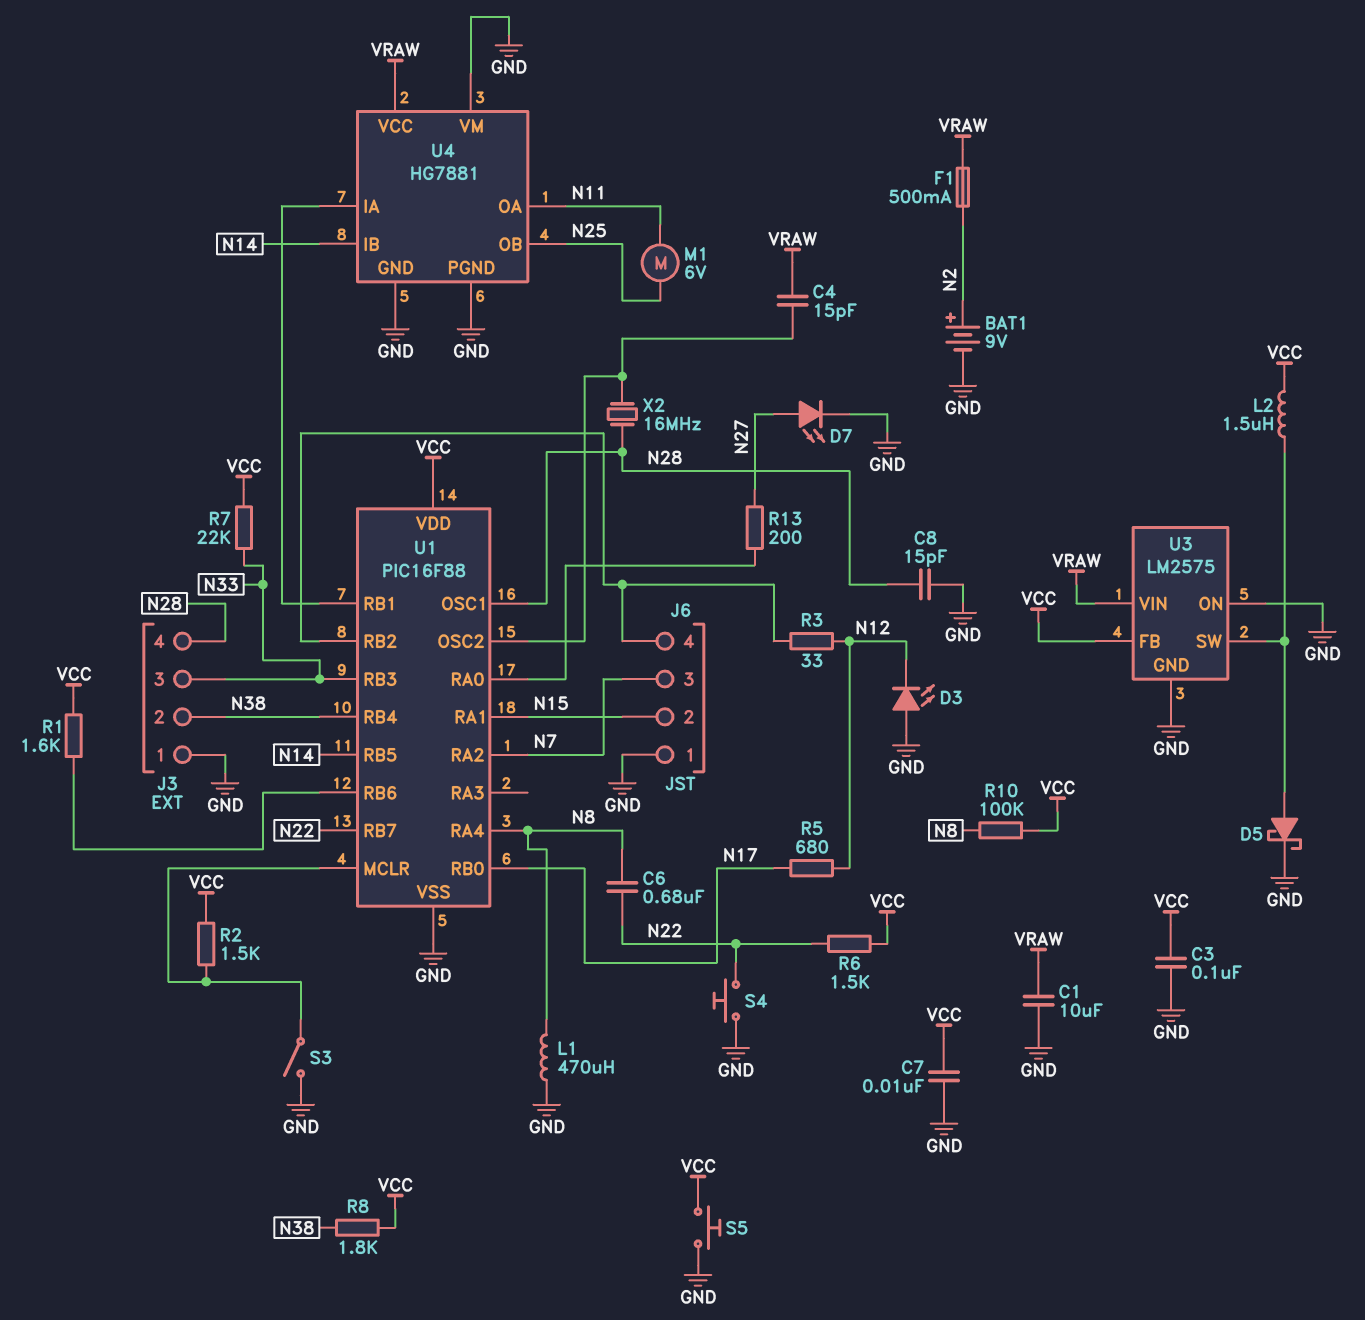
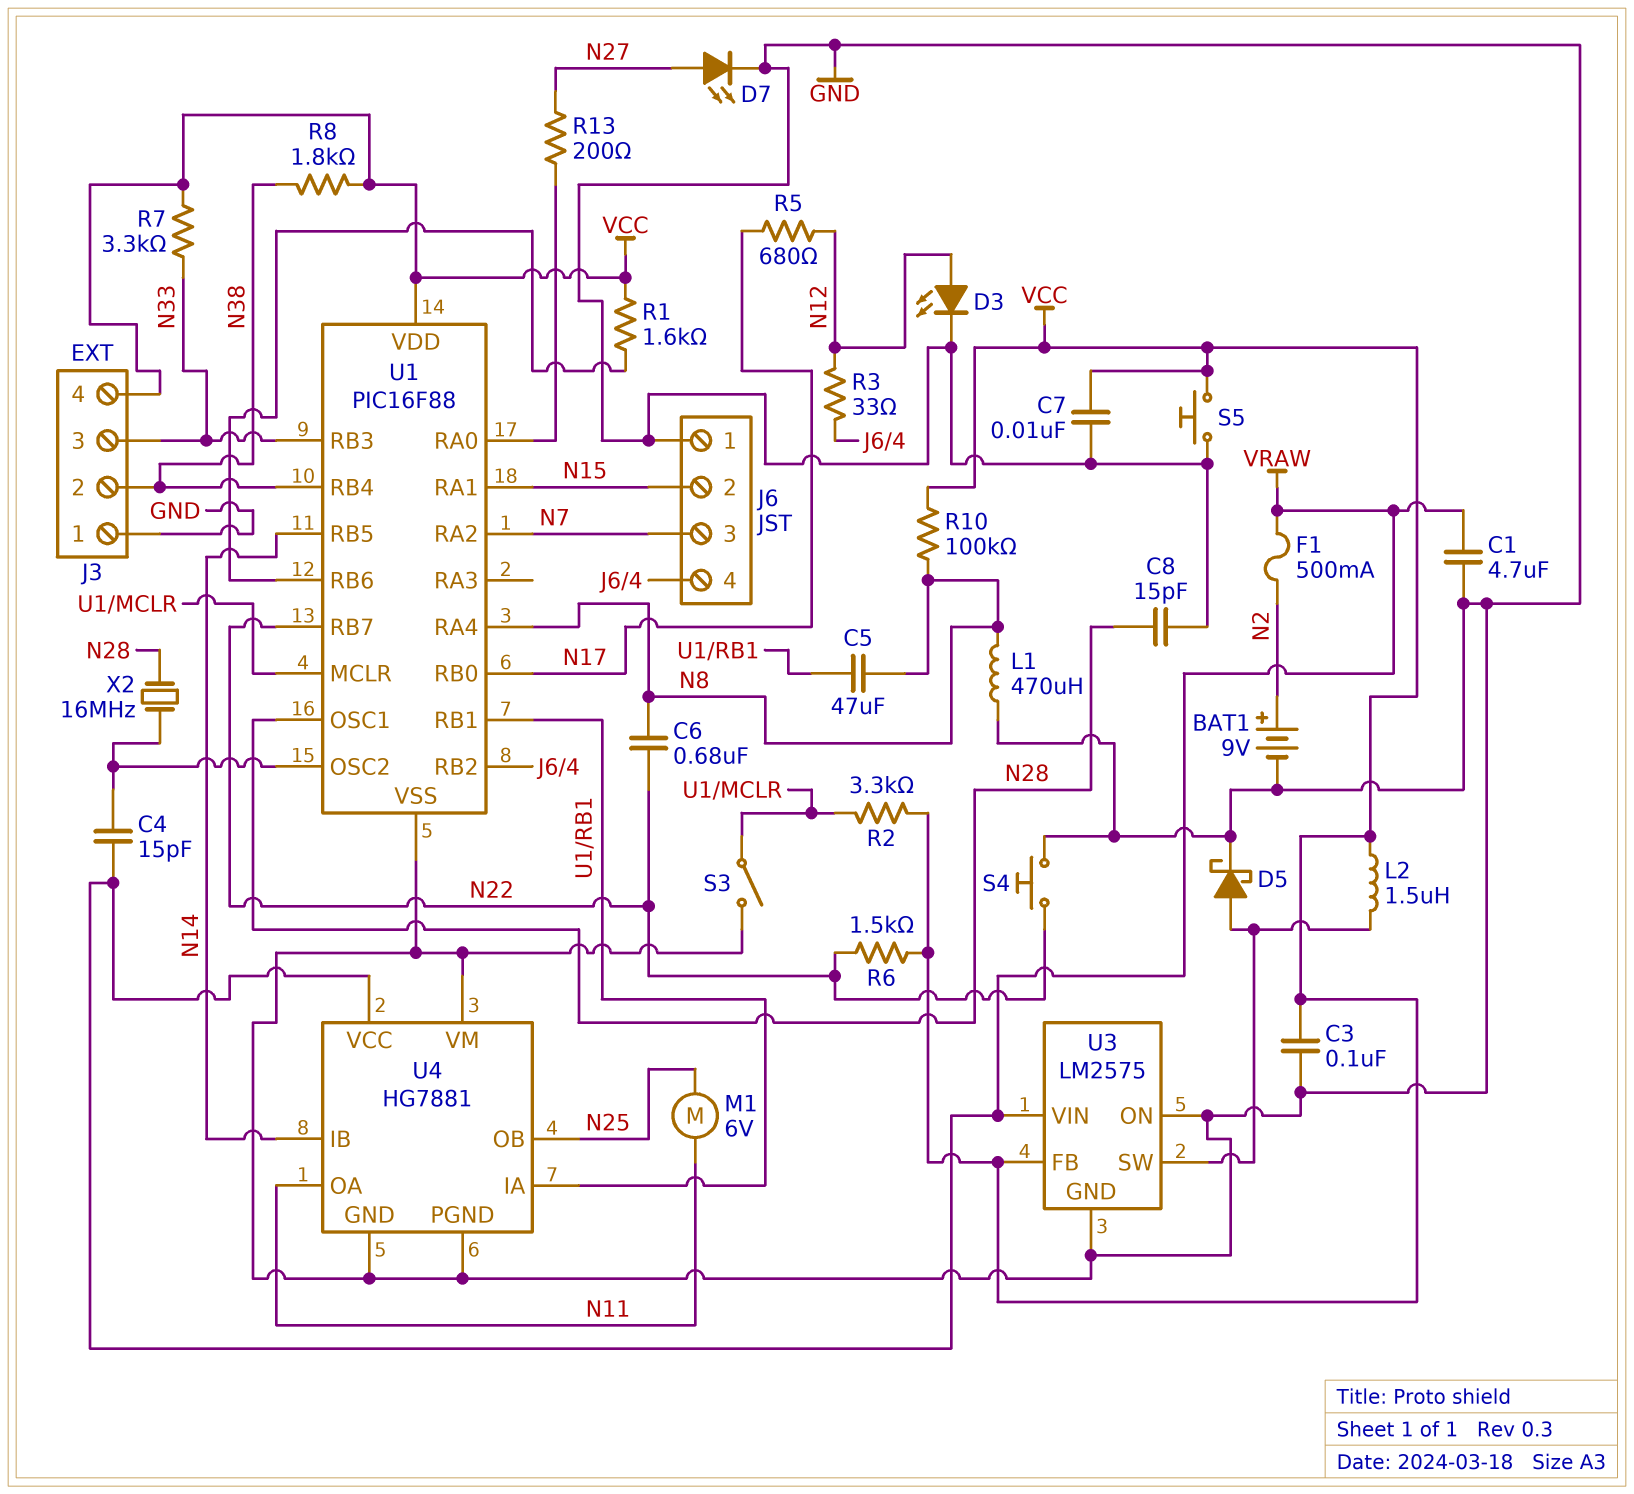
C1: 10uF (GND, VRAW) -> 4.7uF (GND, VRAW)
C5: none -> 47uF (N8, U1/RB1)
D3: LED (A GND, K N12) -> LED (A N12, K GND)
J3 pin 4: N28 -> VCC
R2: 1.5k (U1/MCLR, VCC) -> 3.3k (U1/MCLR, VCC)
R7: 22k (N33, VCC) -> 3.3k (N33, VCC)

